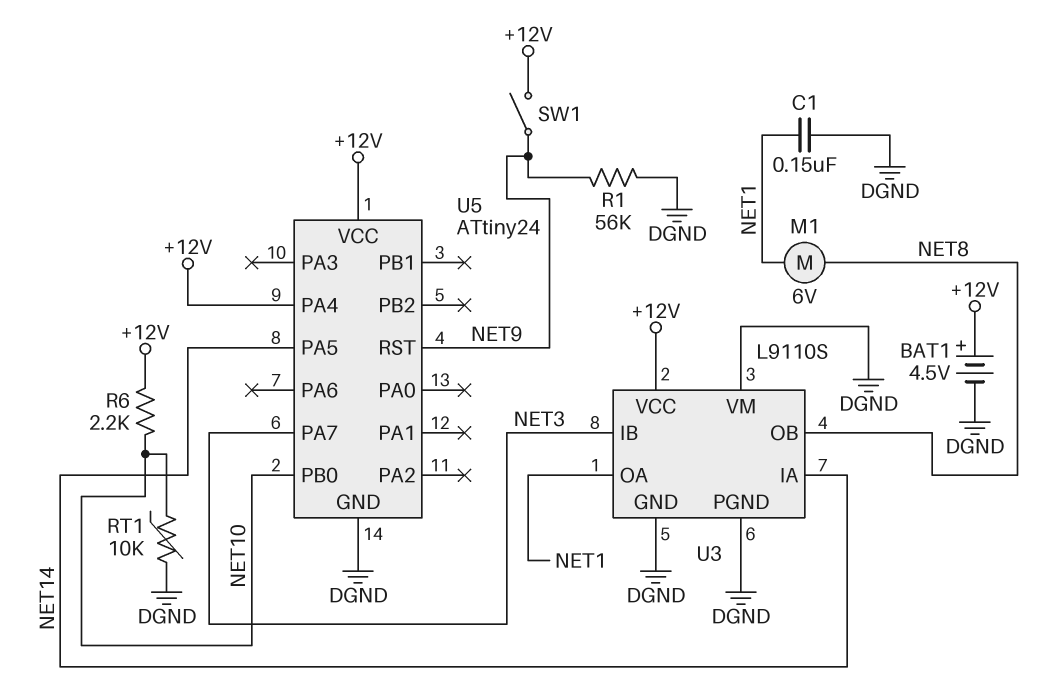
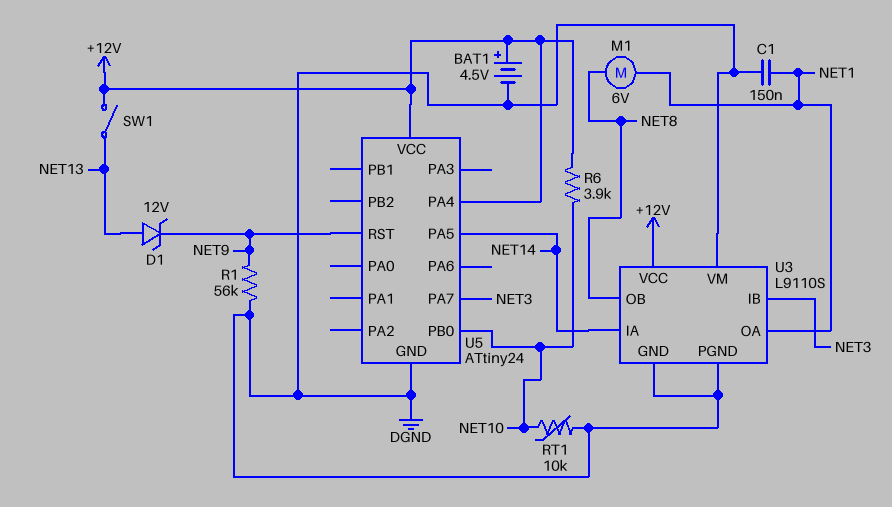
D1: none -> zener 12V (A NET13, K NET9)
R6: 2.2k (+12V, NET10) -> 3.9k (+12V, NET10)
SW1: switch (+12V, NET9) -> switch (+12V, NET13)

